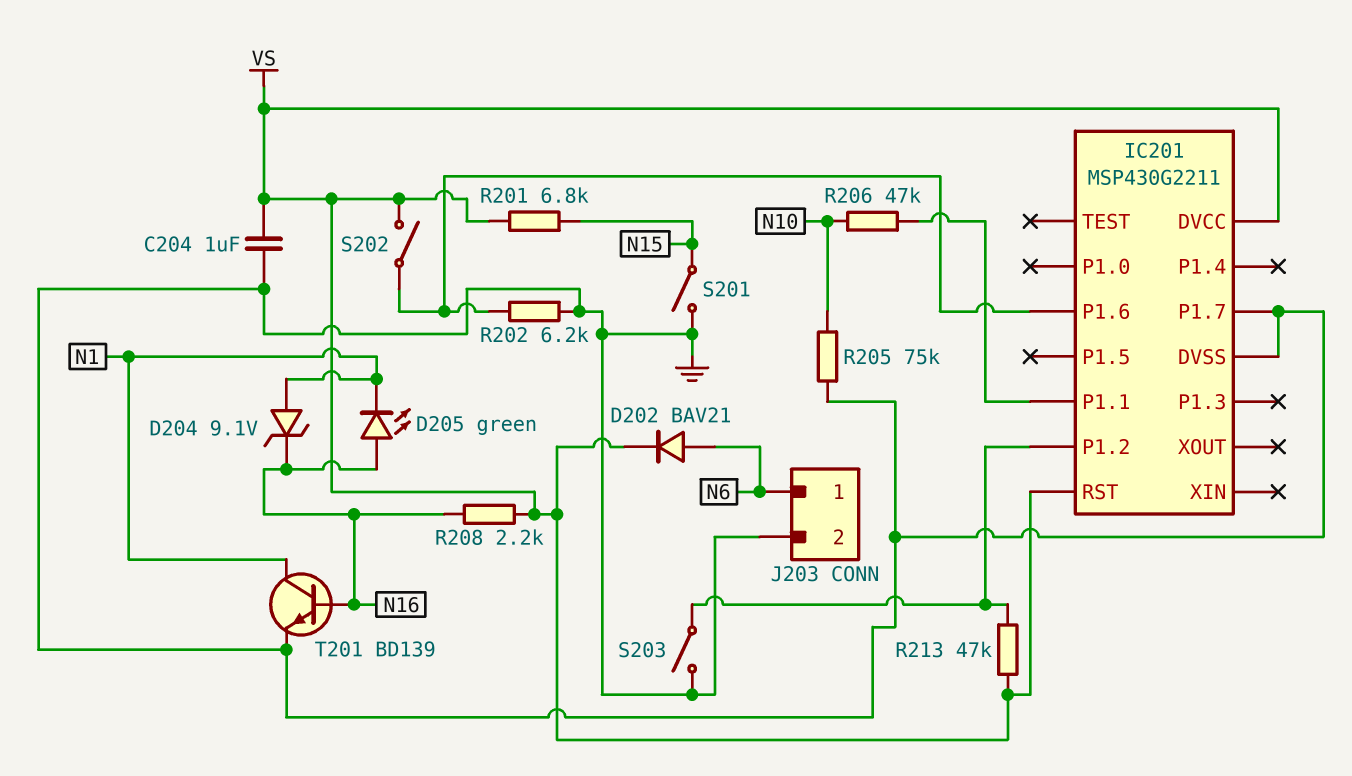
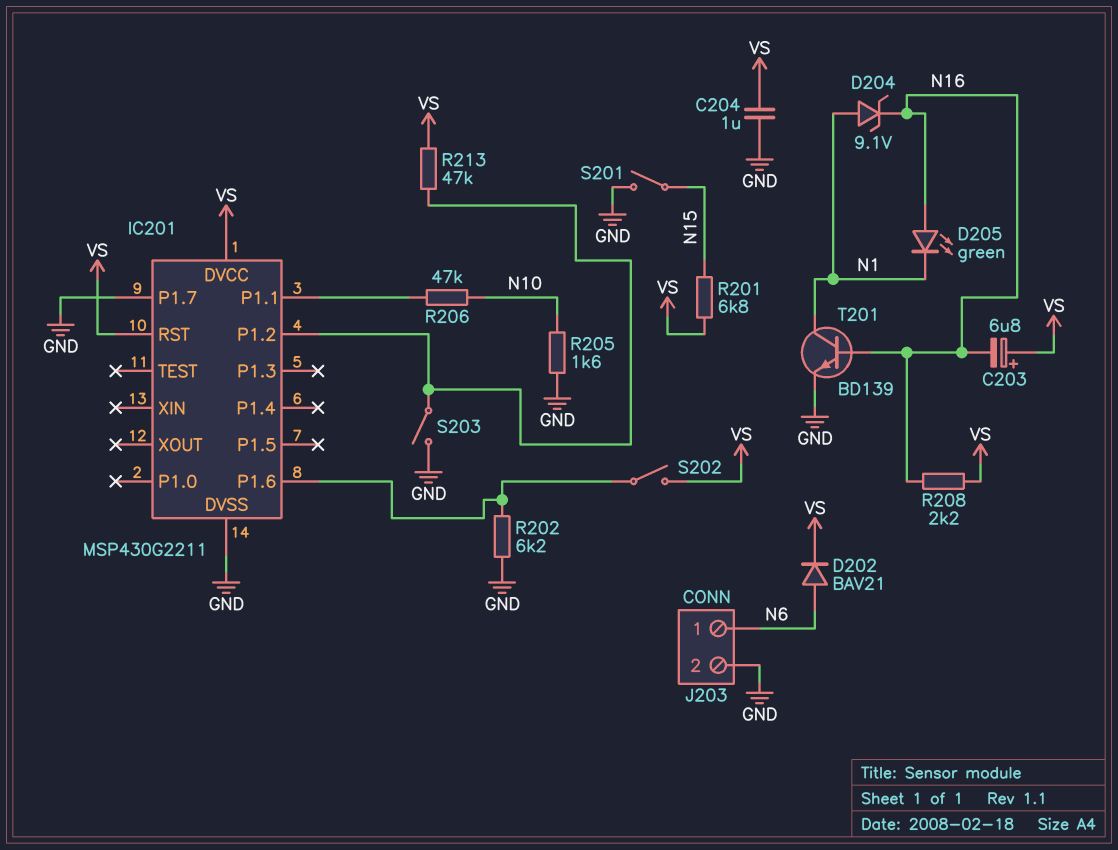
C203: none -> 6.8uF (plus VS, minus N16)
R205: 75k (GND, N10) -> 1.6k (GND, N10)

